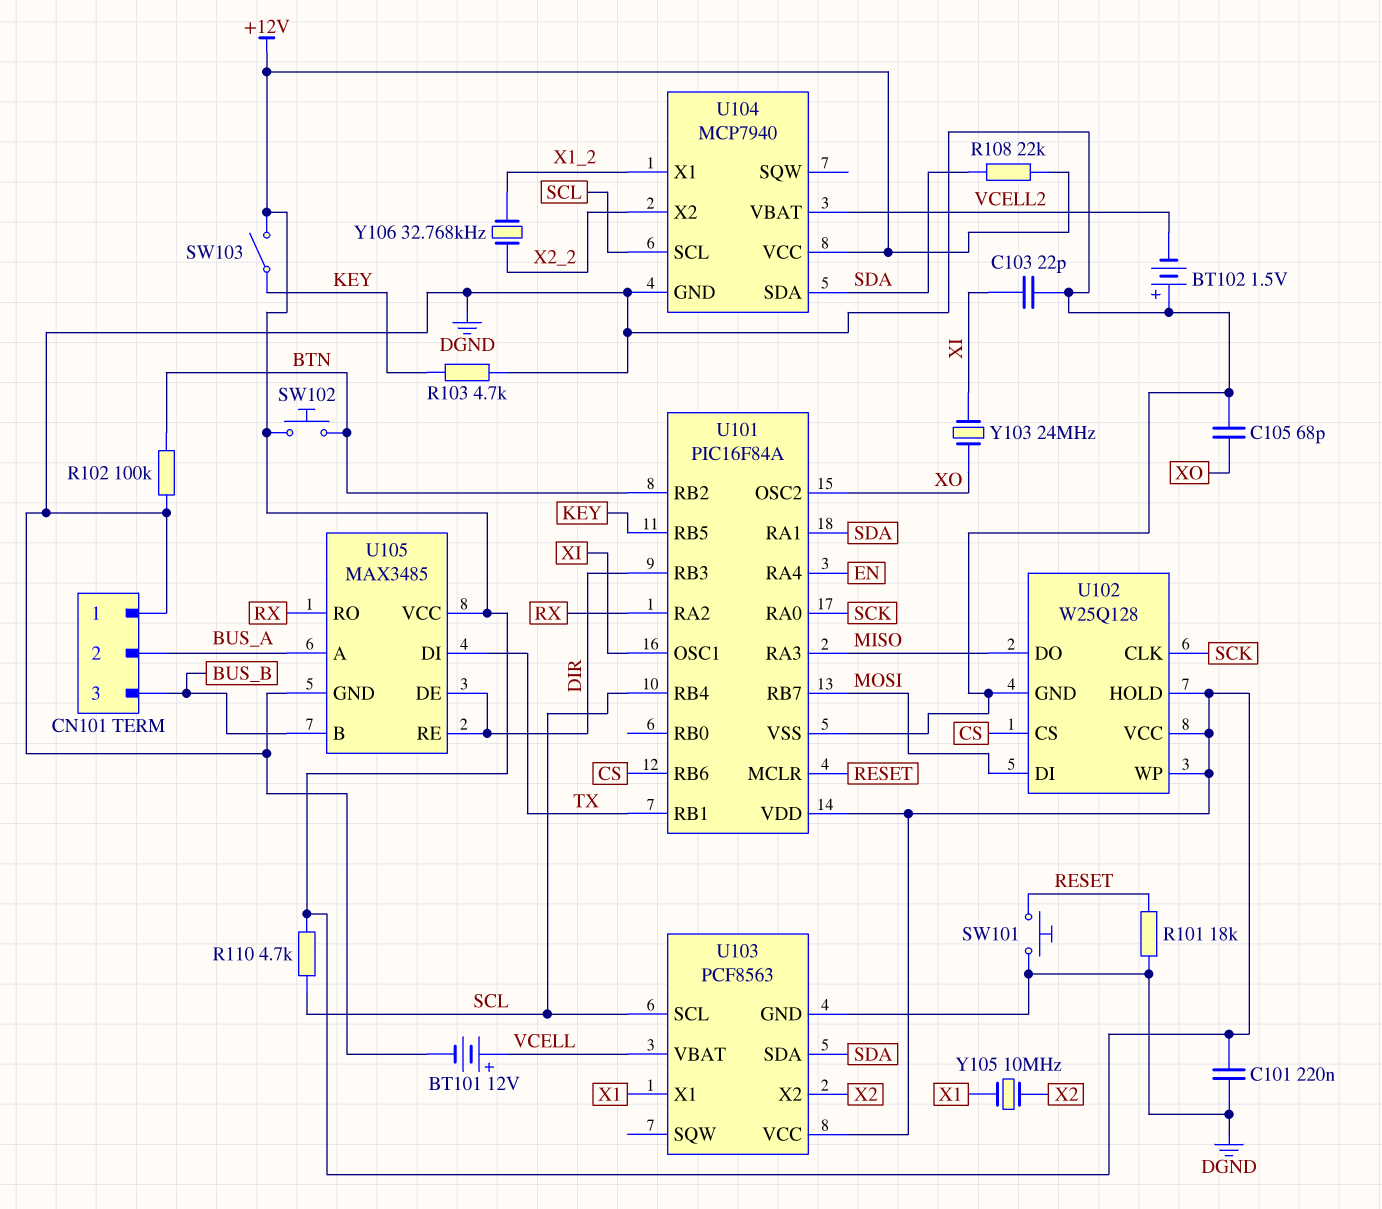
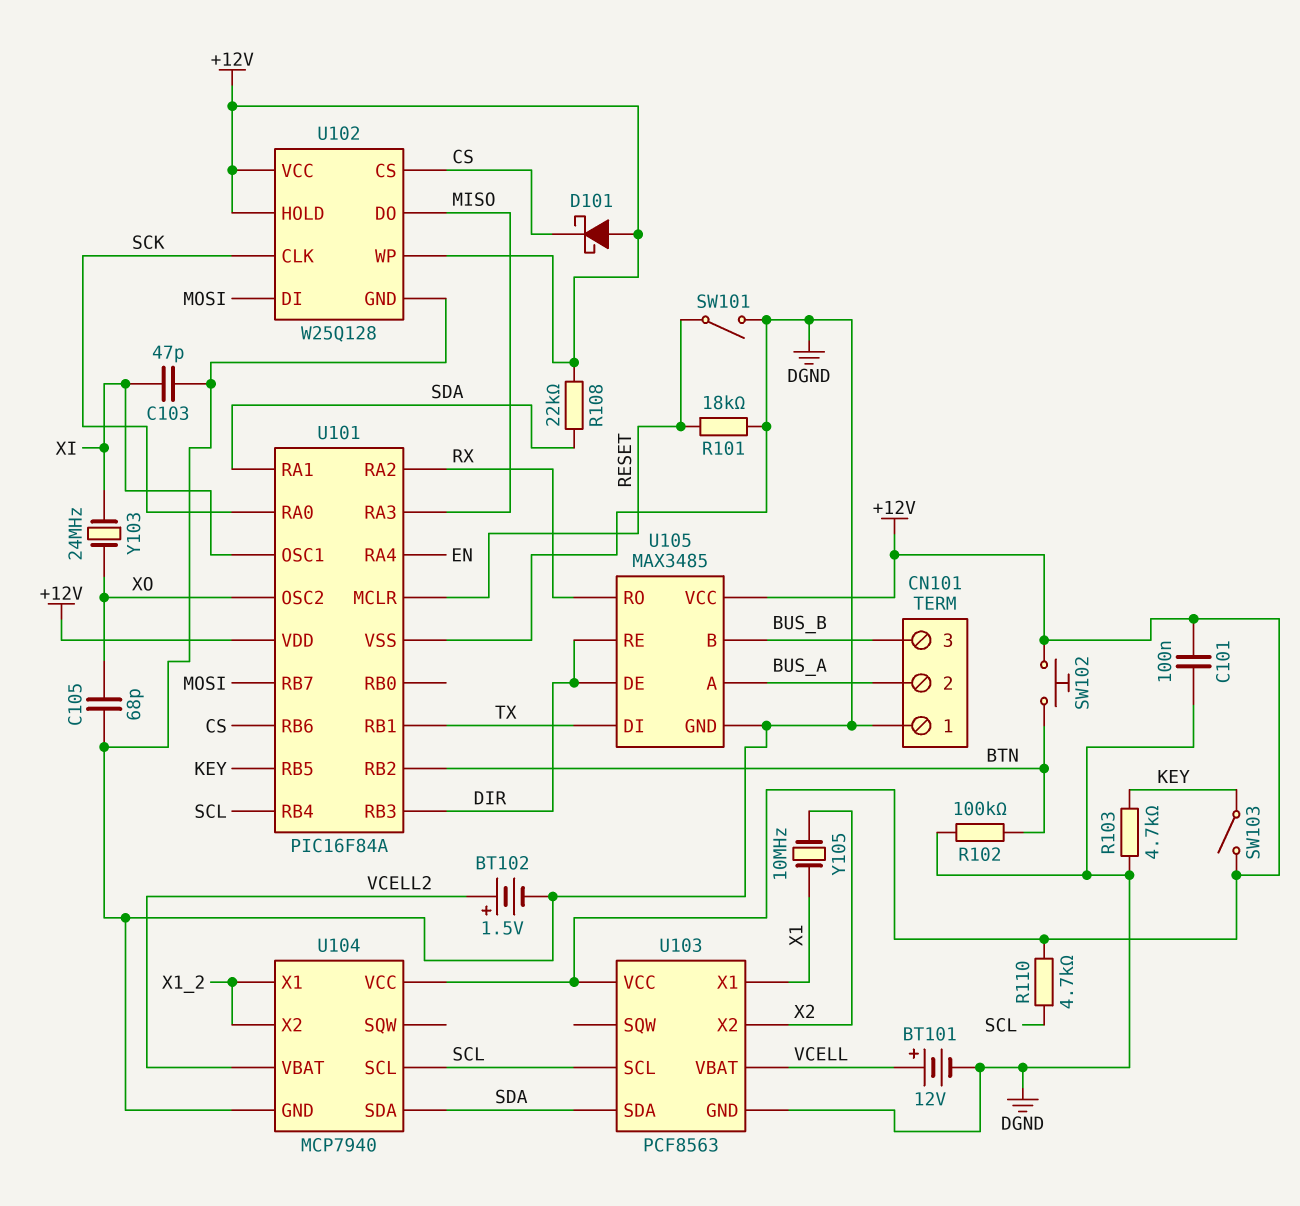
BT102: 1.5V (plus DGND, minus VCELL2) -> 1.5V (plus VCELL2, minus DGND)
C101: 220nF (+12V, DGND) -> 100nF (+12V, DGND)
C103: 22pF (DGND, XI) -> 47pF (DGND, XI)
D101: none -> schottky (A +12V, K CS)
SW101: button (DGND, RESET) -> switch (DGND, RESET)
U104 pin X2: X2_2 -> X1_2
Y106: 32.768kHz (X1_2, X2_2) -> none

